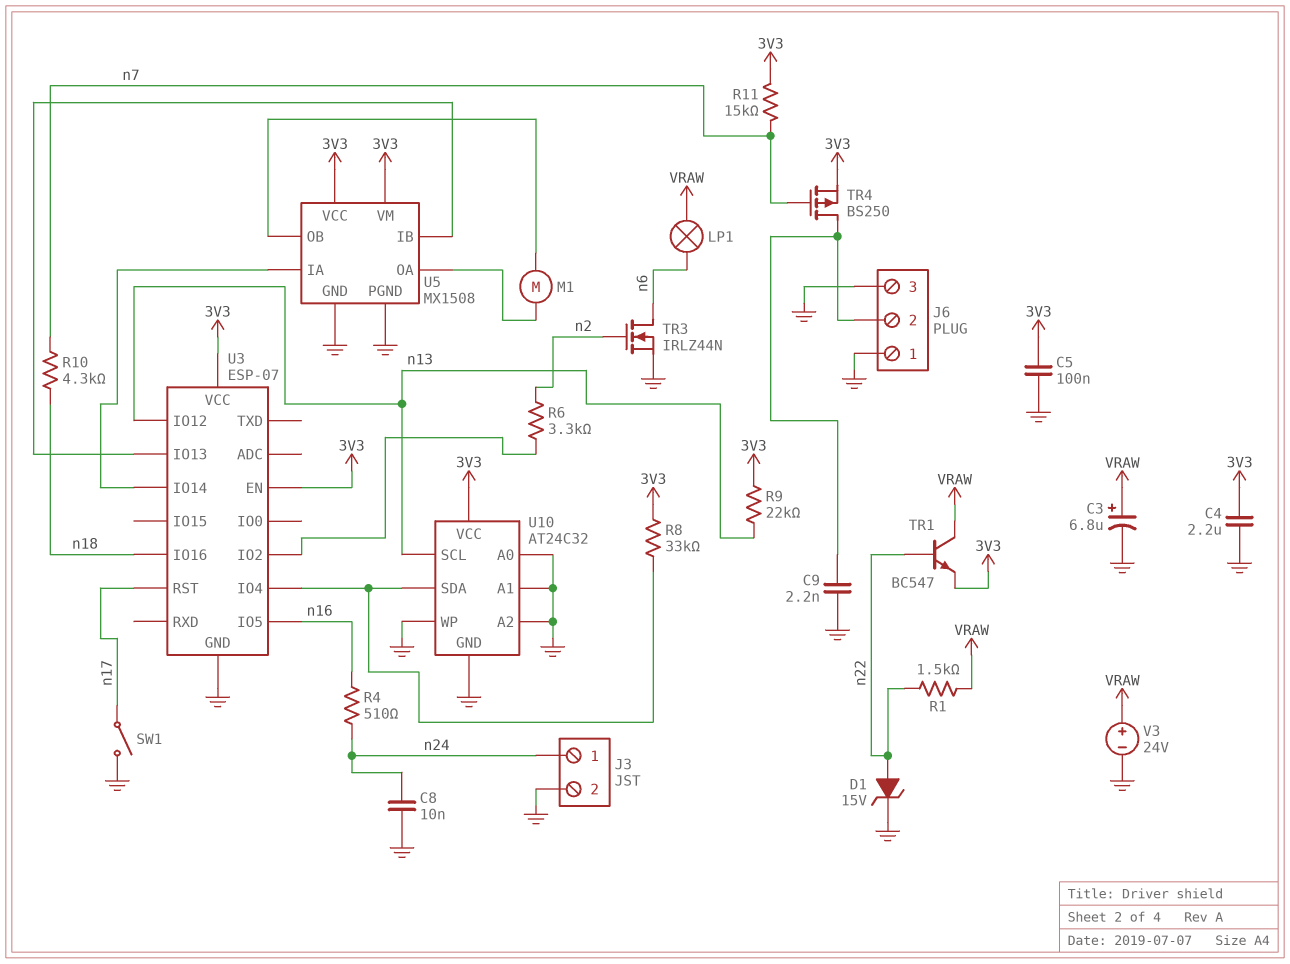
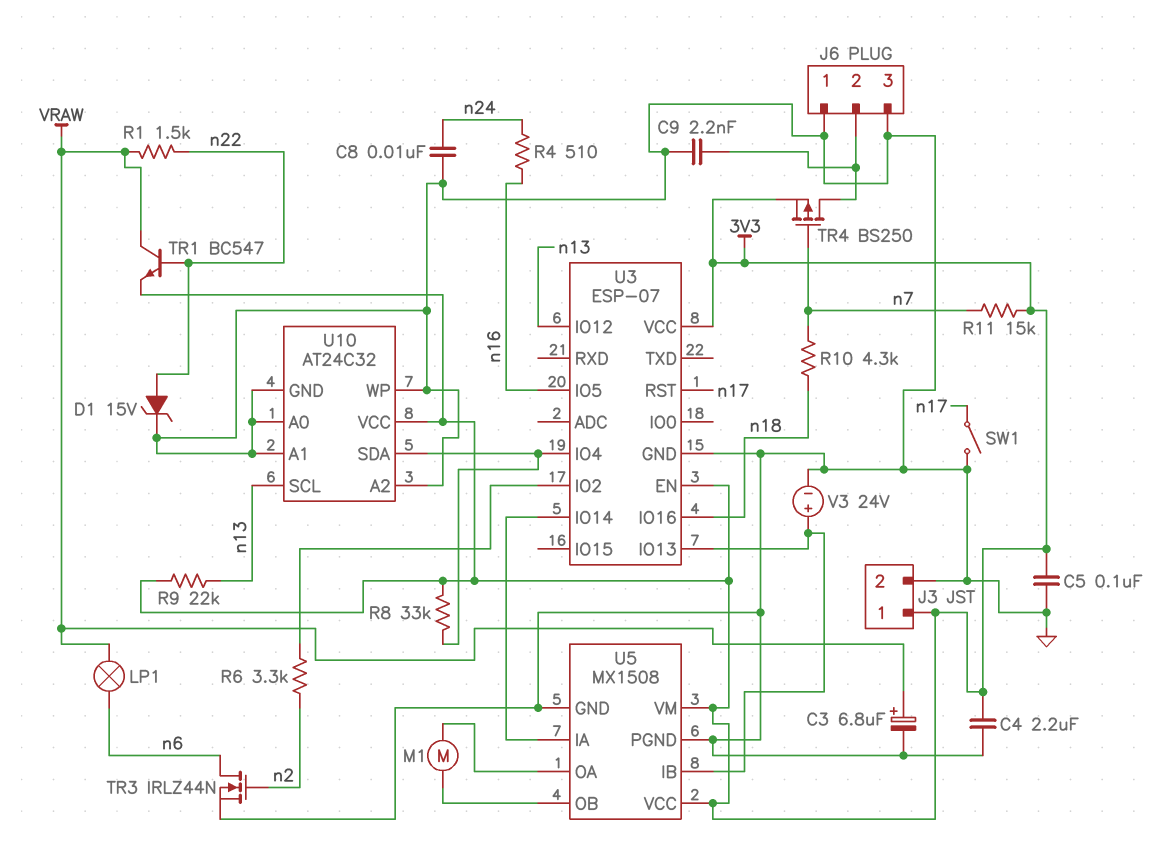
J3 pin 1: n24 -> 3V3
V3: 24V (plus VRAW, minus GND) -> 24V (plus U3/IO13, minus GND)

